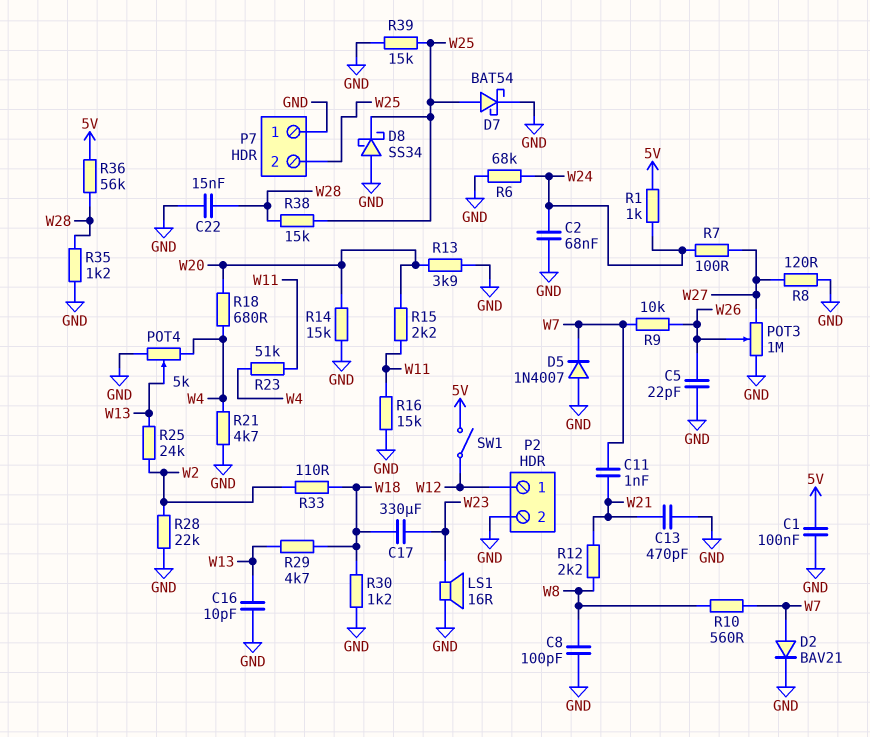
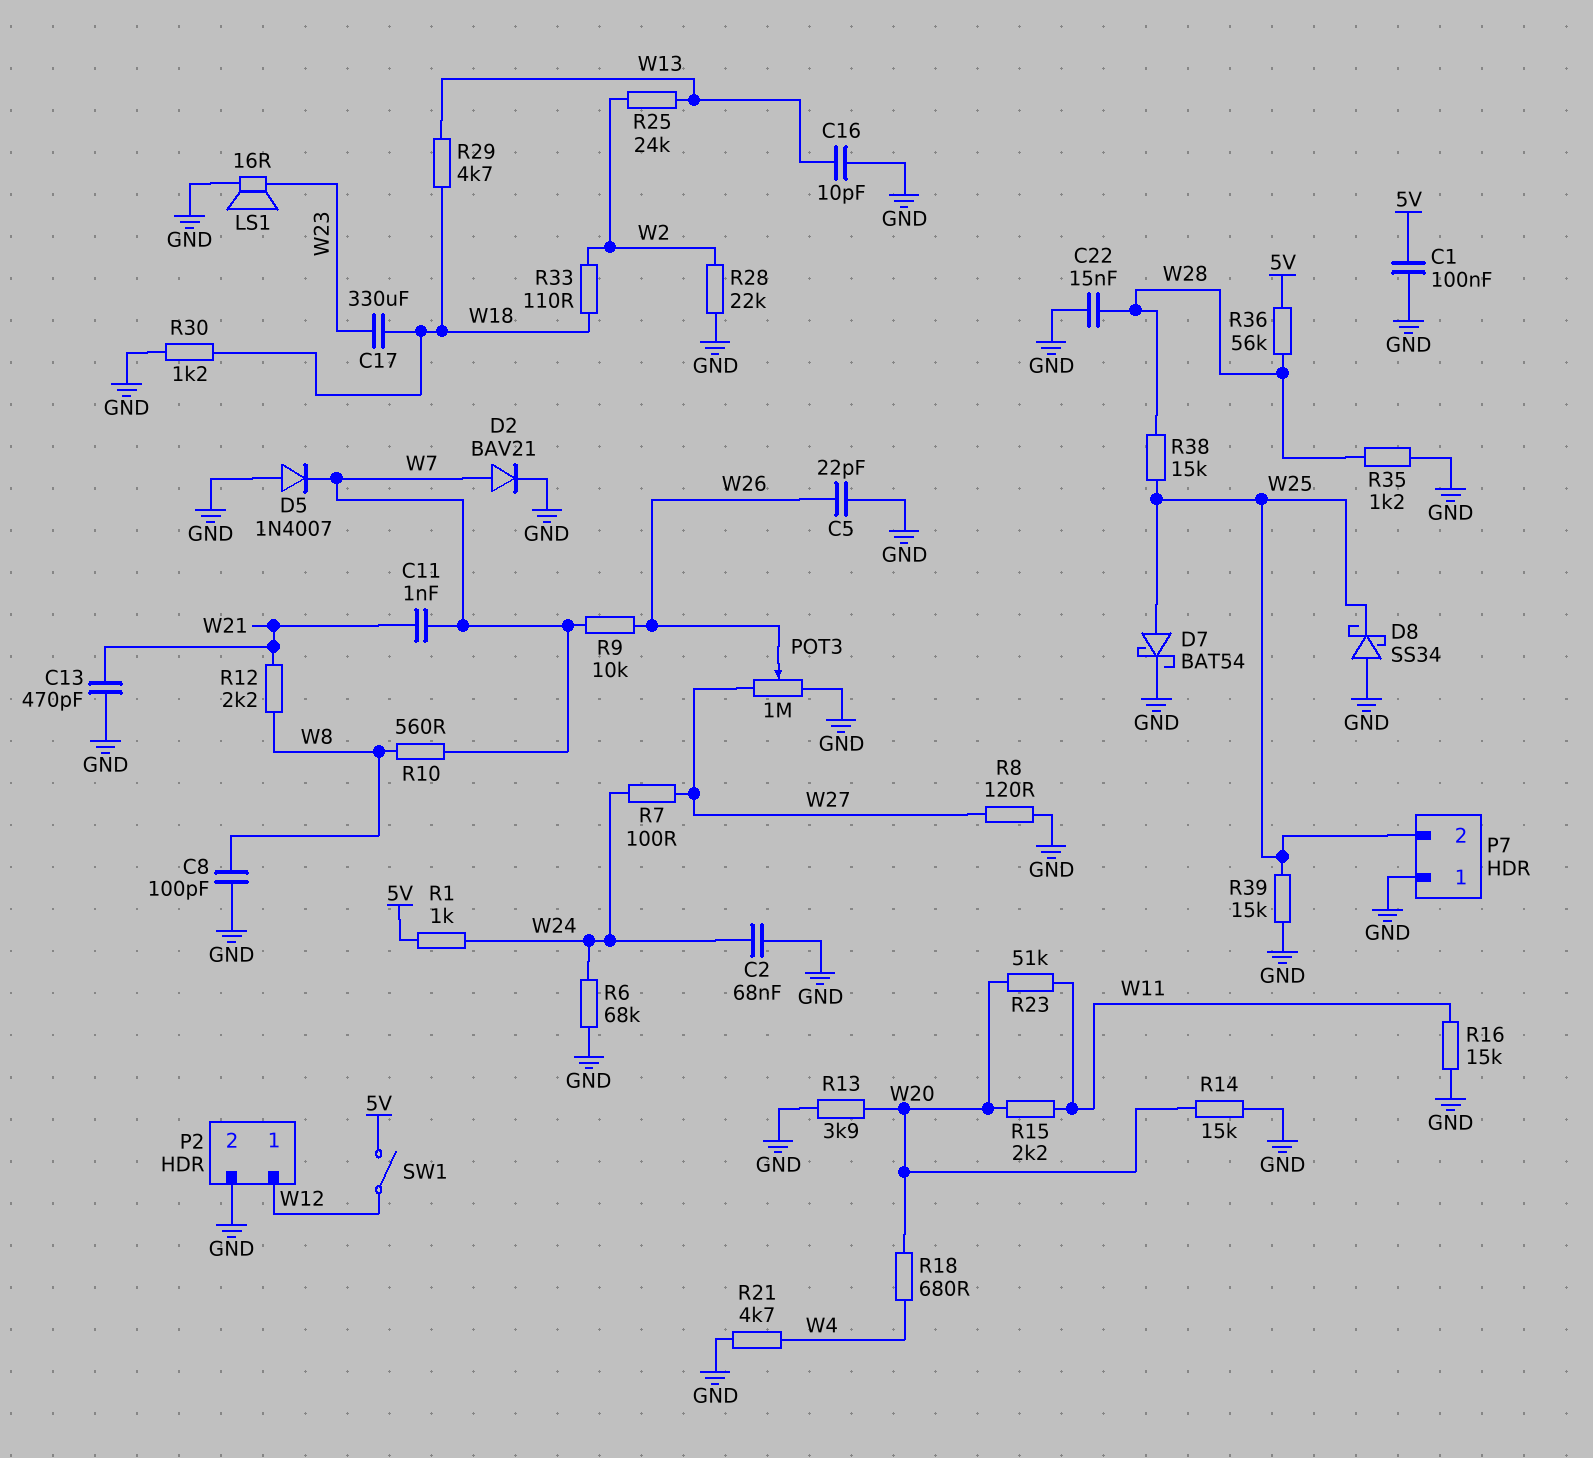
POT4: 5k (GND, W4, wiper W13) -> none
R23: 51k (W4, W11) -> 51k (W11, W20)

